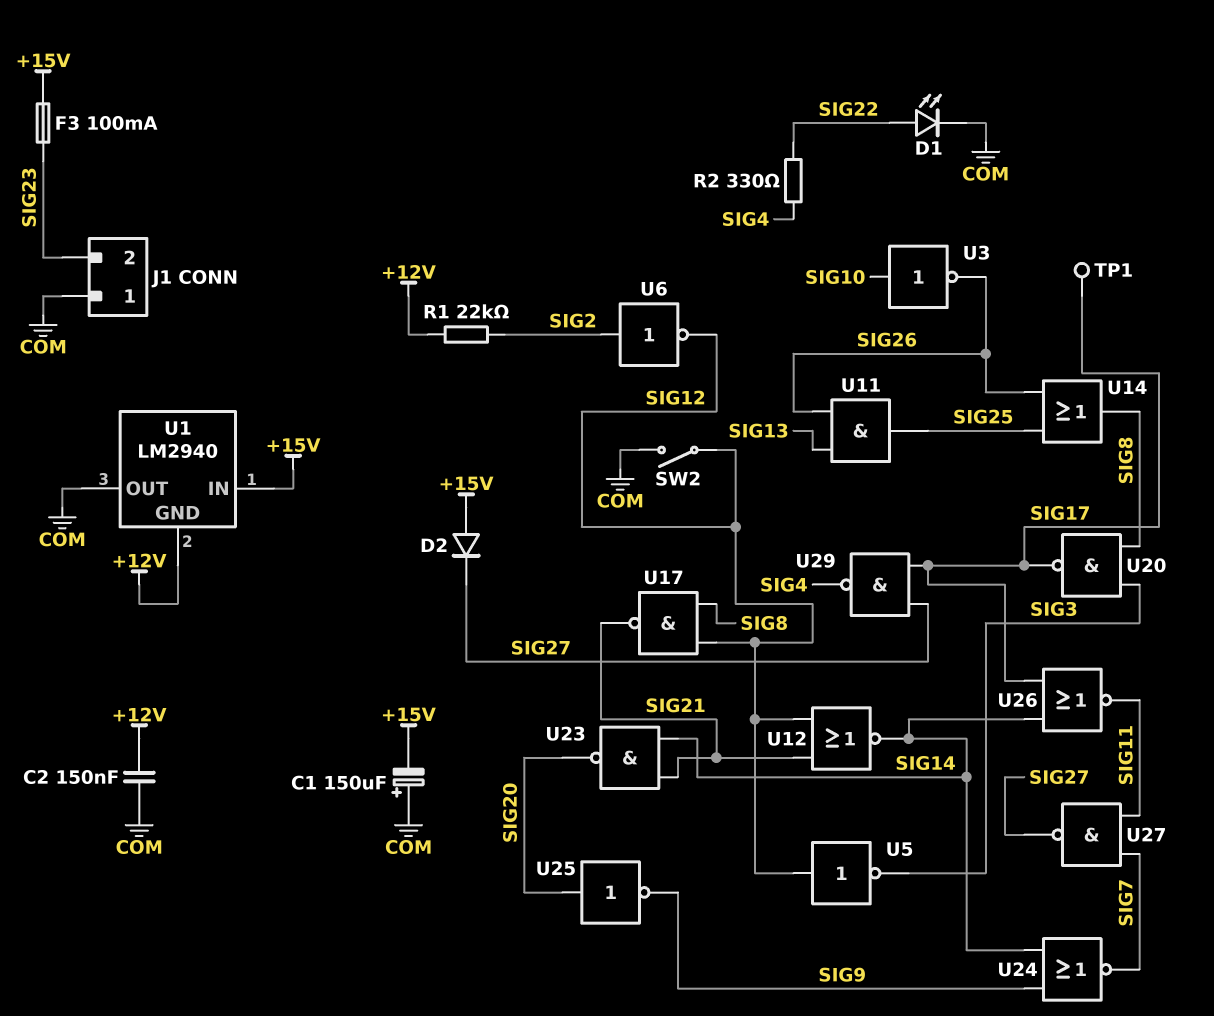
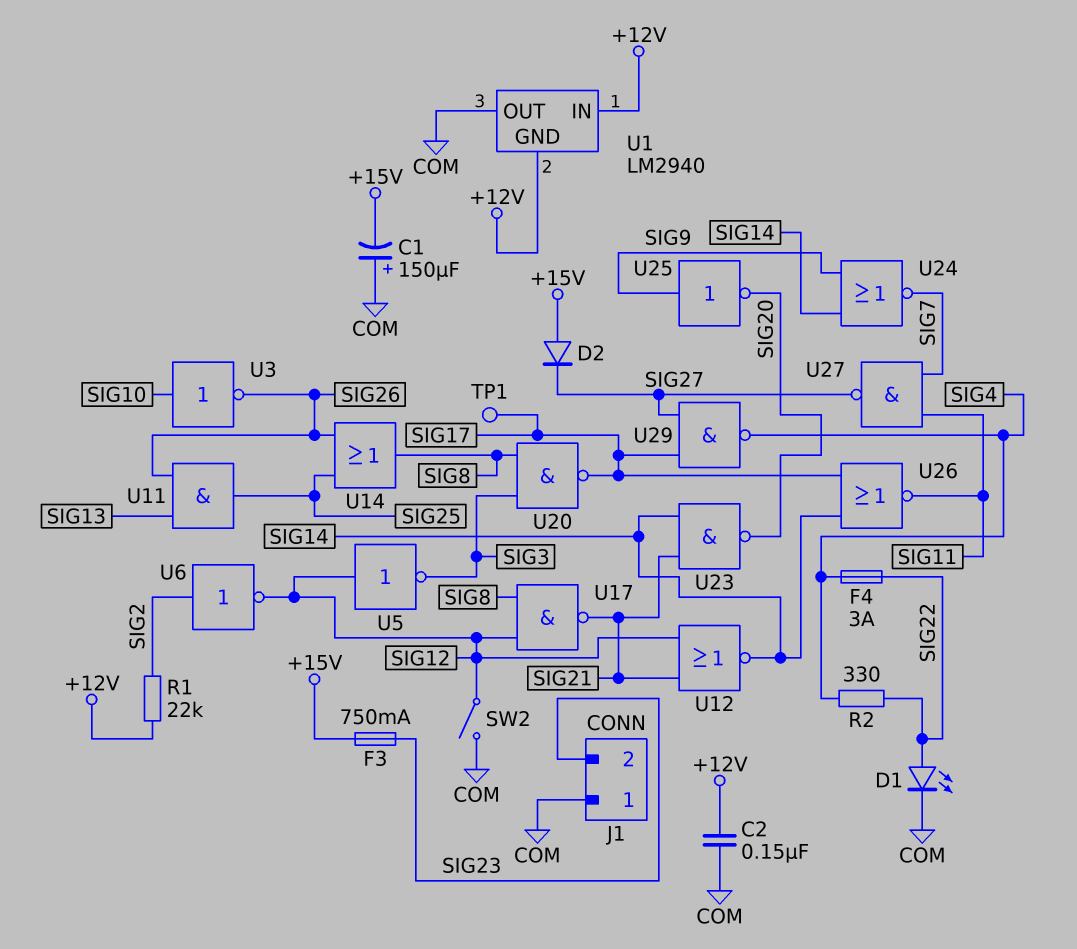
F3: 100mA (+15V, SIG23) -> 750mA (+15V, SIG23)
F4: none -> 3A (SIG4, SIG22)
U1 pin IN: +15V -> +12V
U25: NOT (in SIG20, out SIG9) -> NOT (in SIG9, out SIG20)

